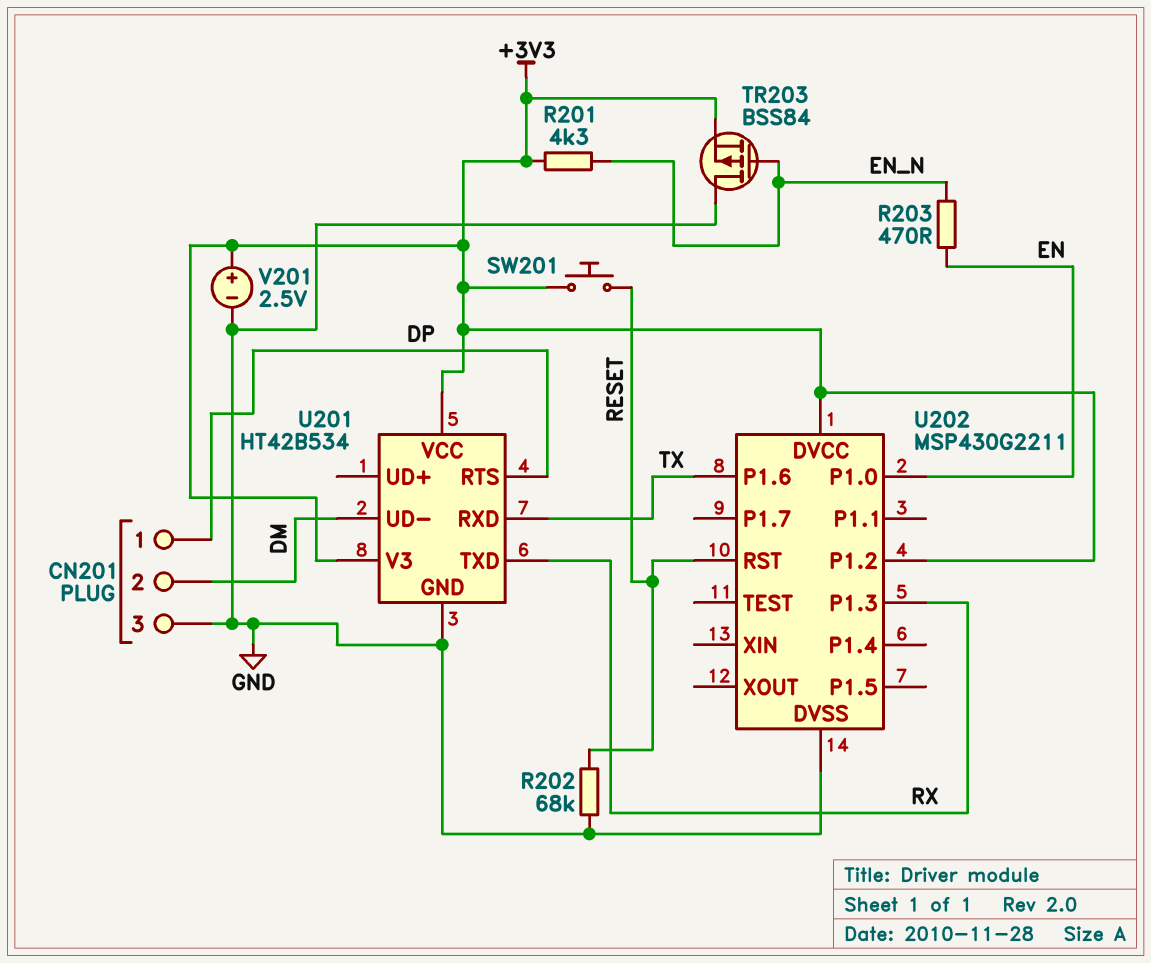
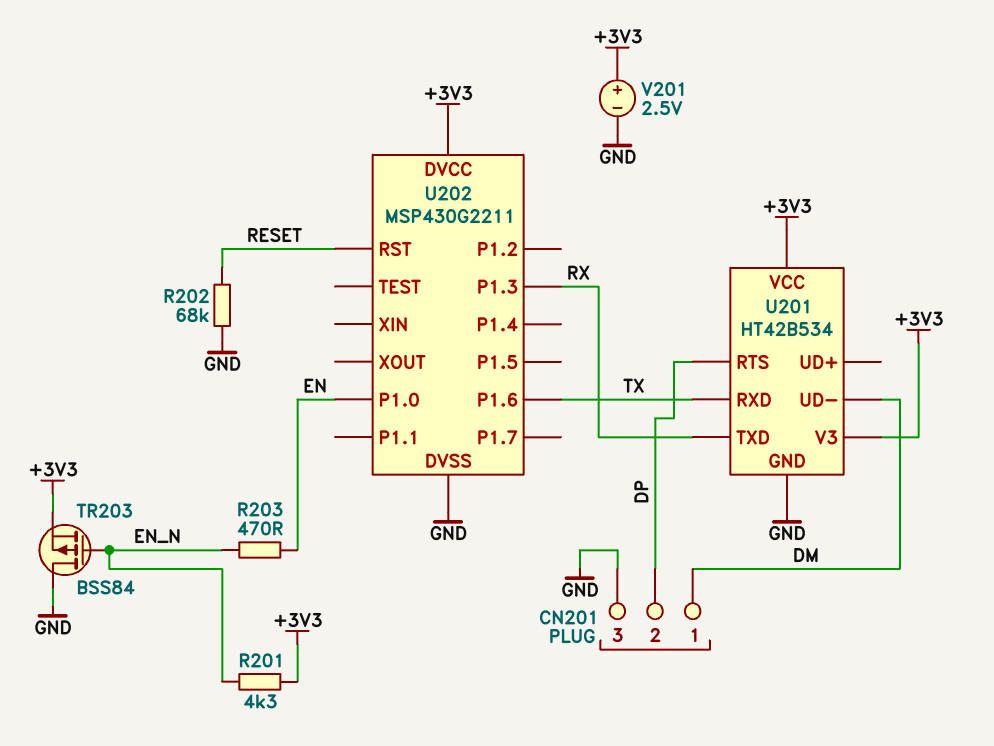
CN201 pin 1: DP -> DM
CN201 pin 2: DM -> DP
SW201: button (+3V3, RESET) -> none
U202 pin P1.2: +3V3 -> none

